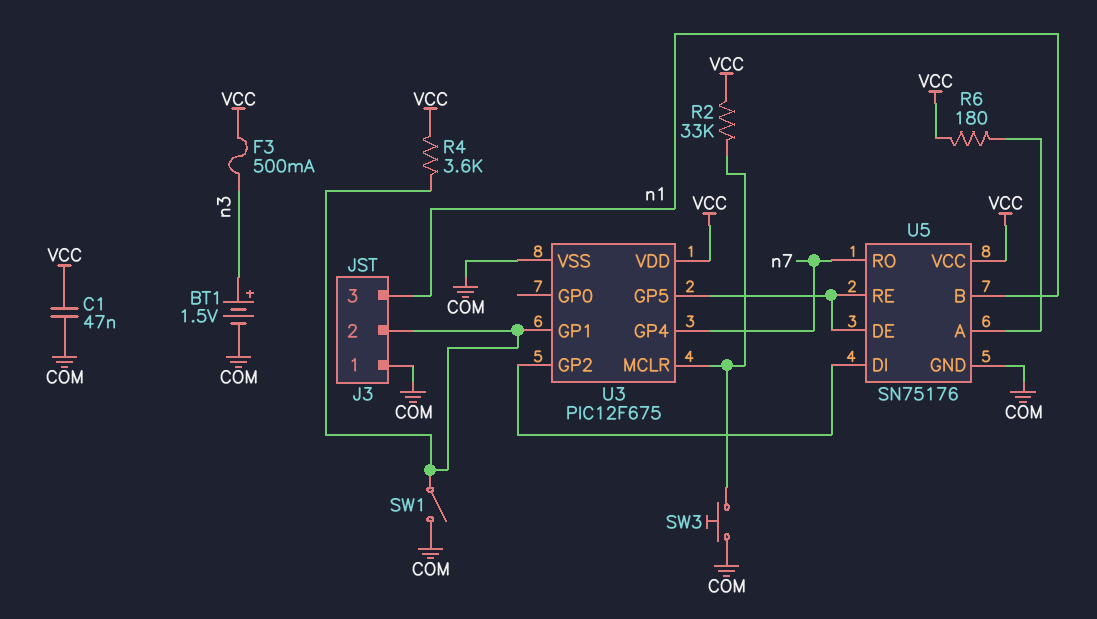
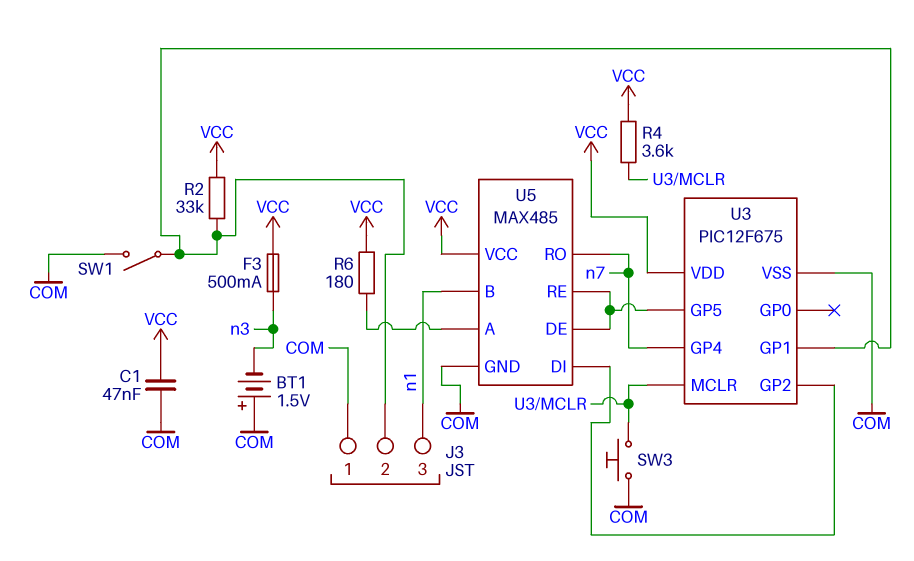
BT1: 1.5V (plus n3, minus COM) -> 1.5V (plus COM, minus n3)
R2: 33k (U3/MCLR, VCC) -> 33k (J3/2, VCC)
R4: 3.6k (J3/2, VCC) -> 3.6k (U3/MCLR, VCC)
U5: SN75176 -> MAX485

